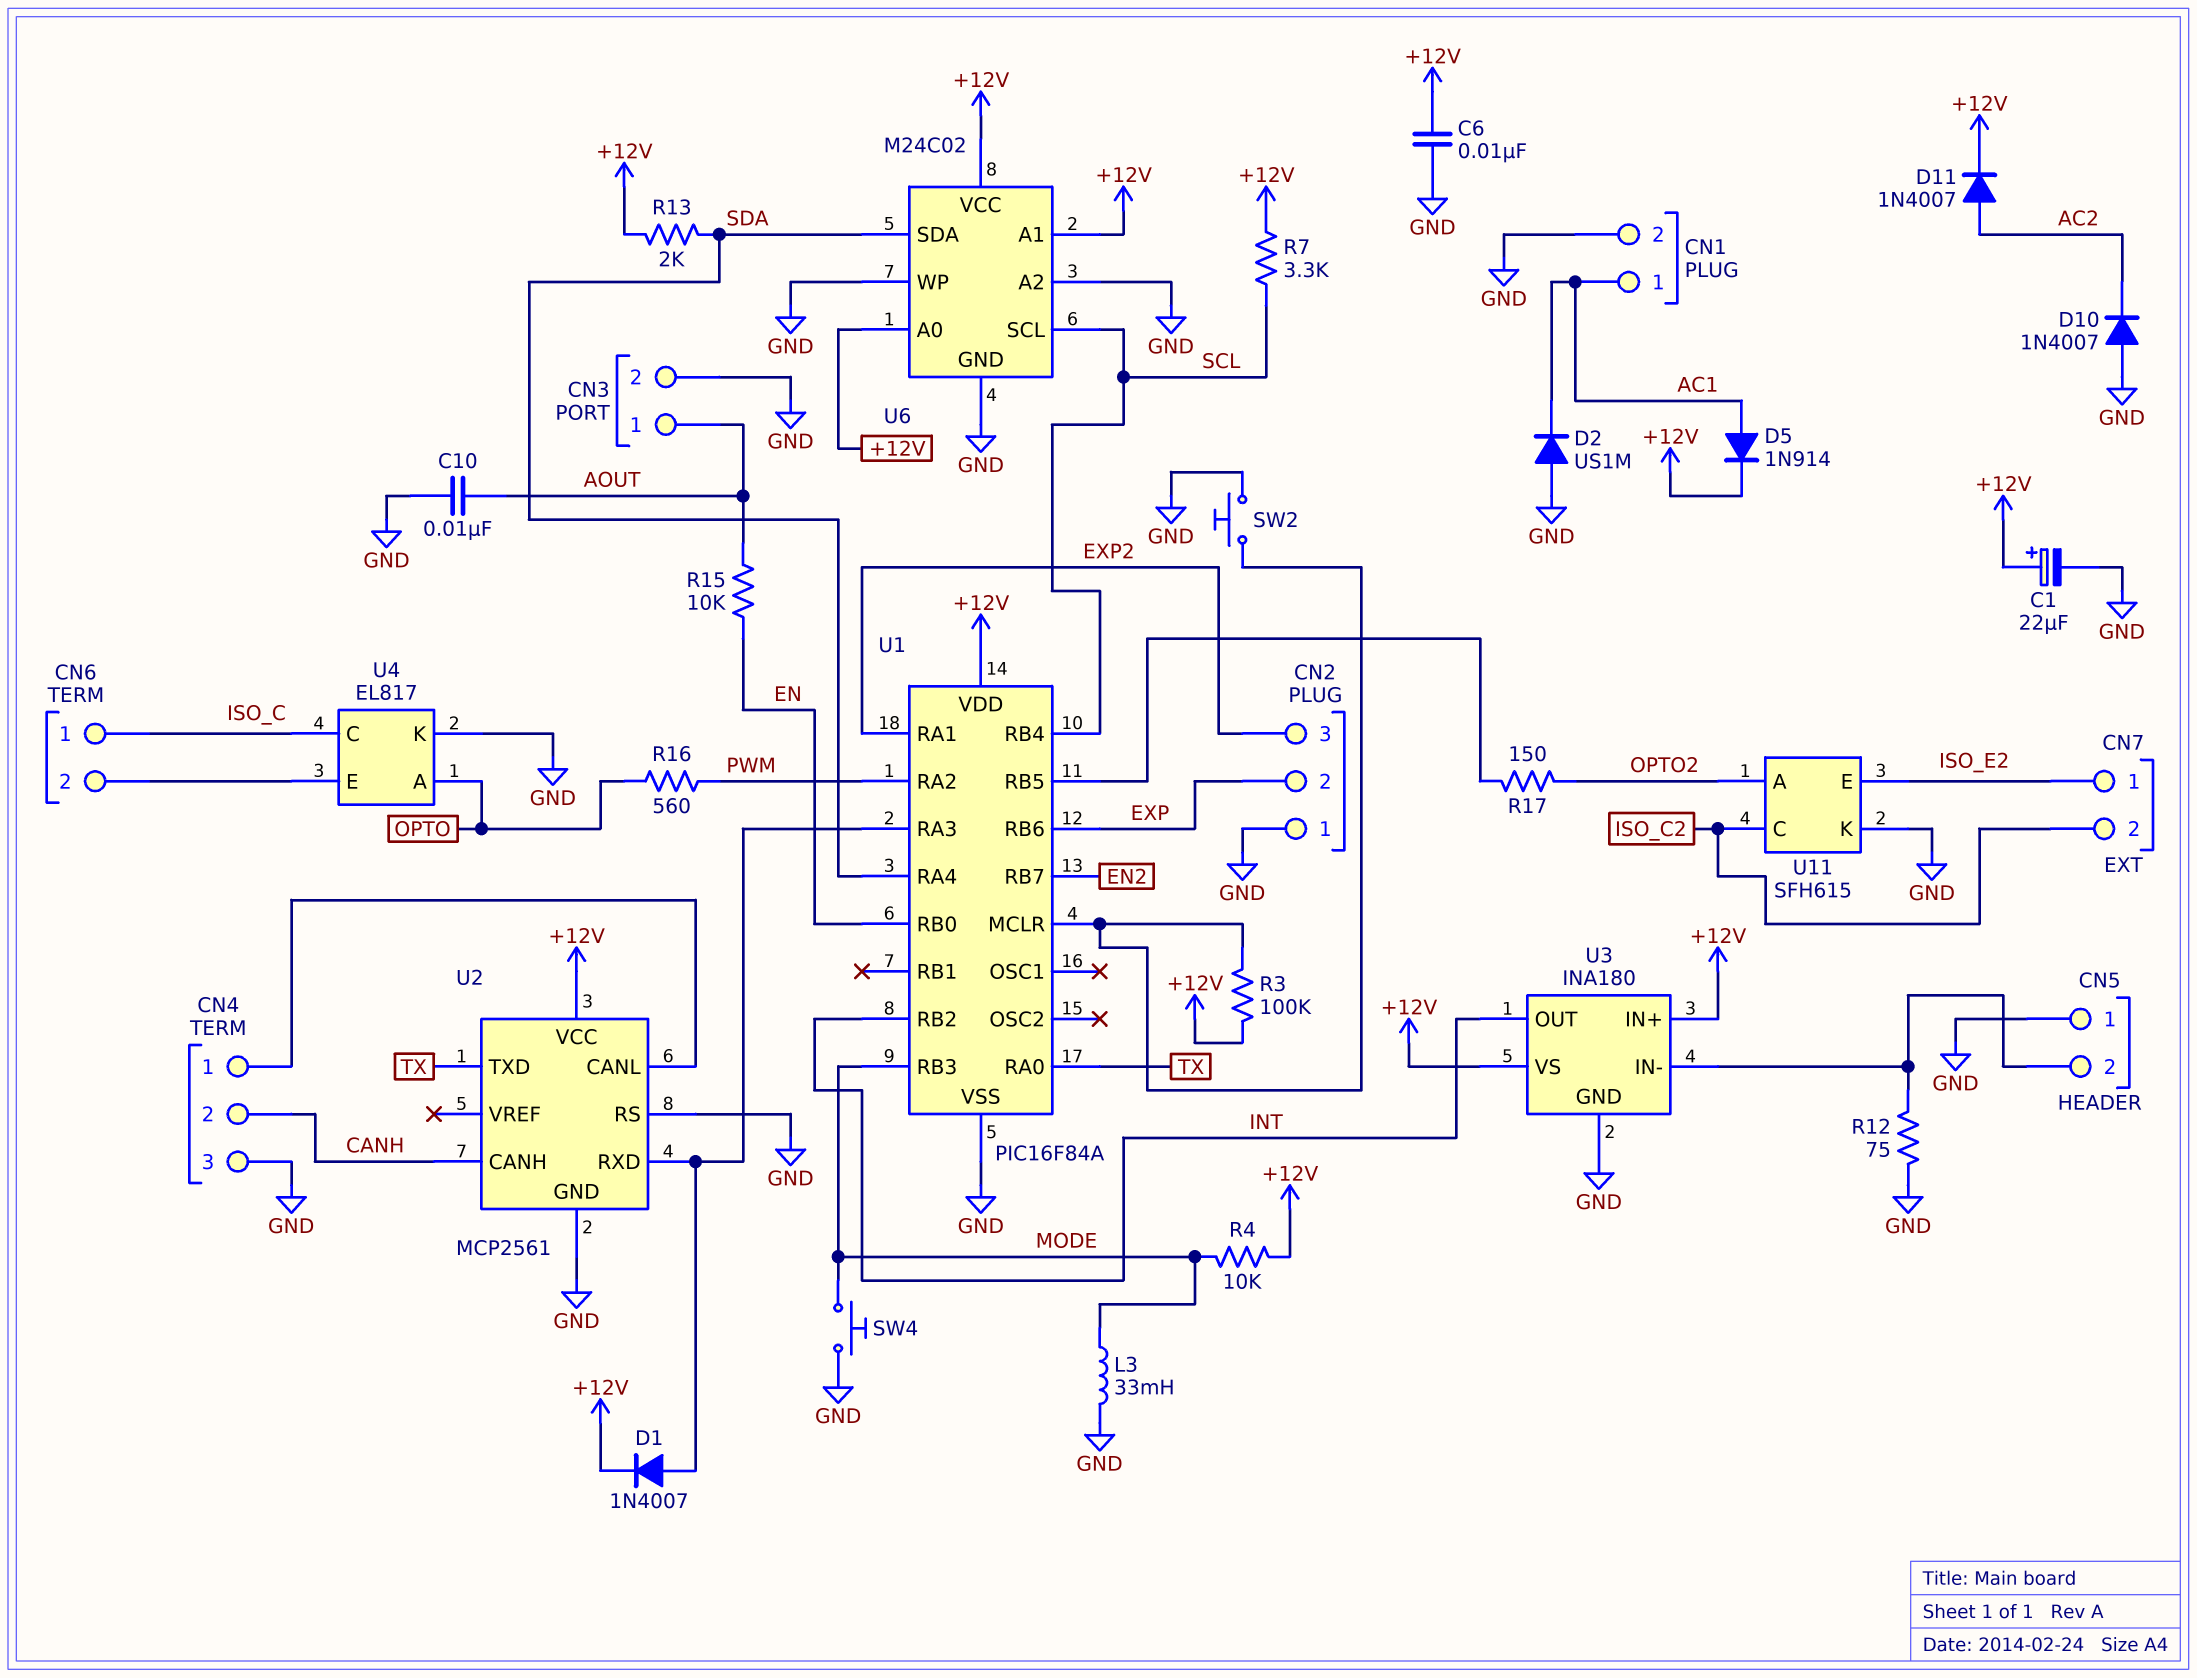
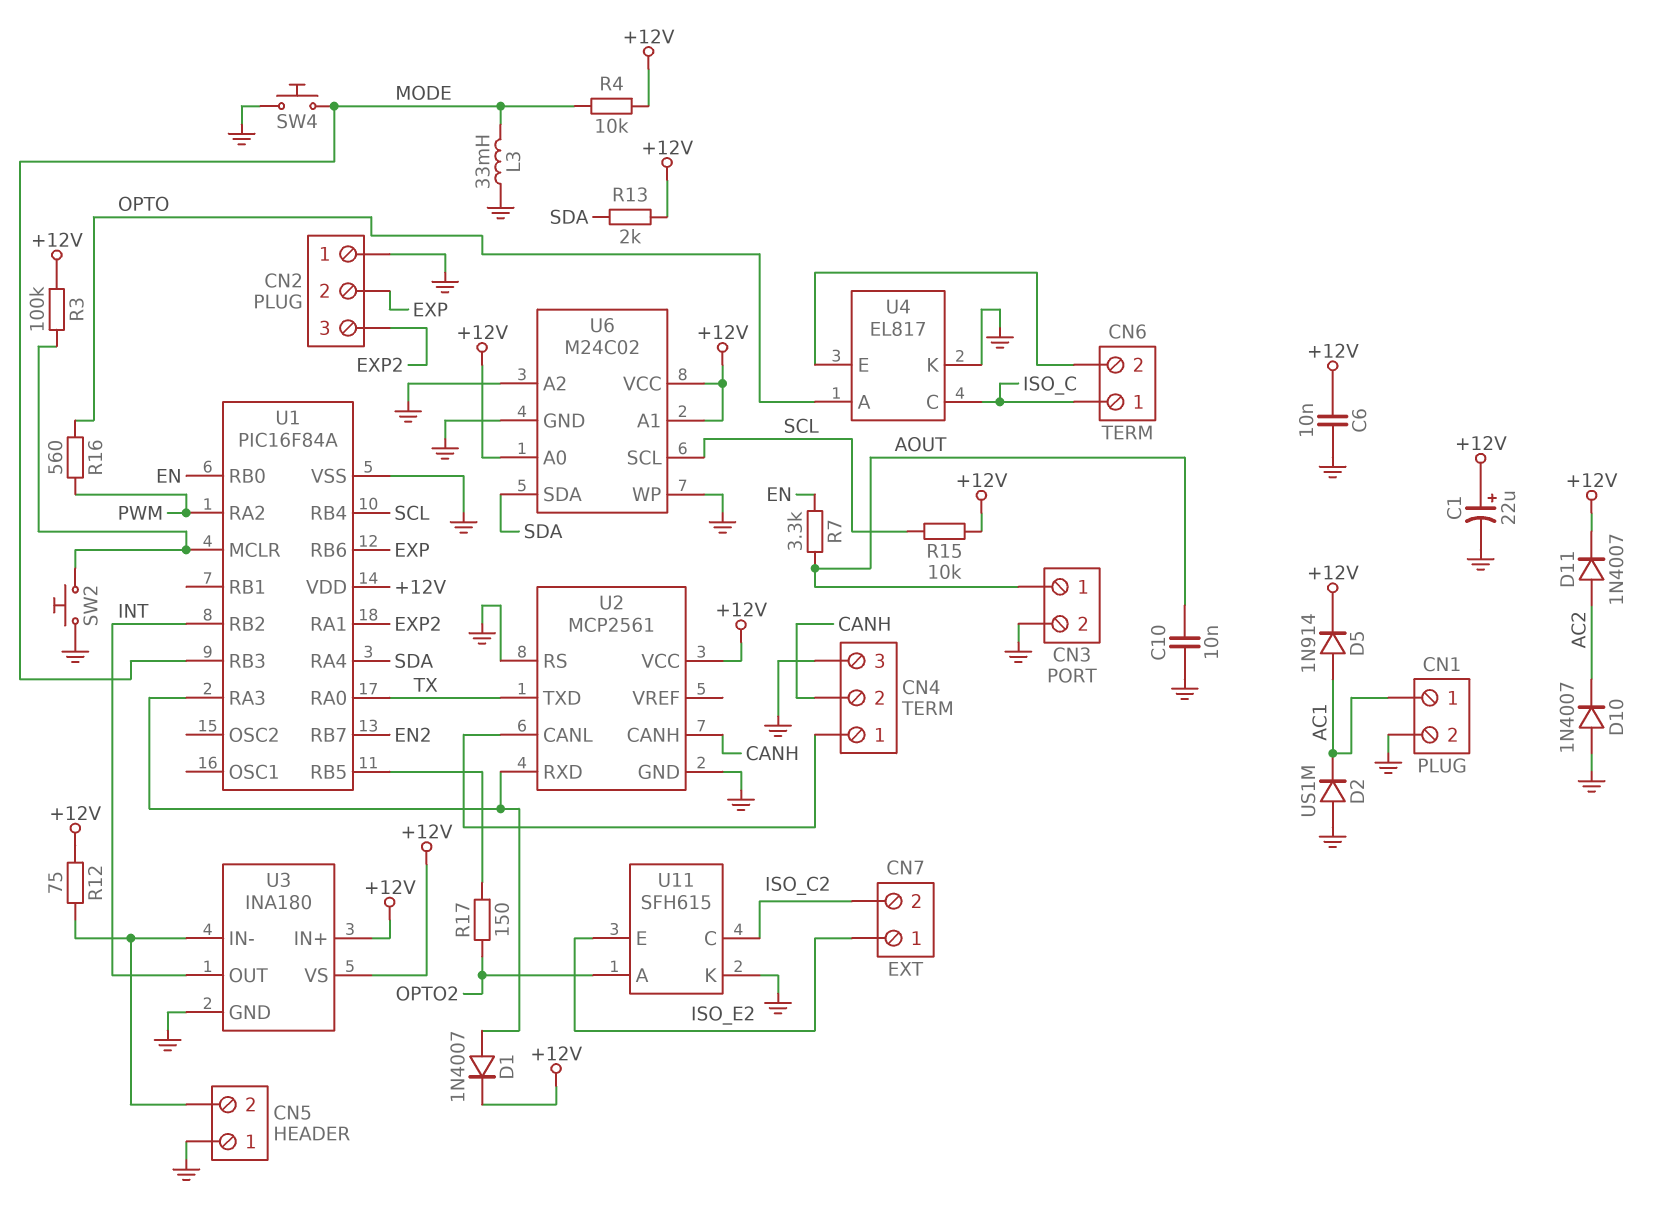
R7: 3.3k (+12V, SCL) -> 3.3k (AOUT, EN)
R12: 75 (CN5/2, GND) -> 75 (+12V, CN5/2)
R15: 10k (AOUT, EN) -> 10k (+12V, SCL)

